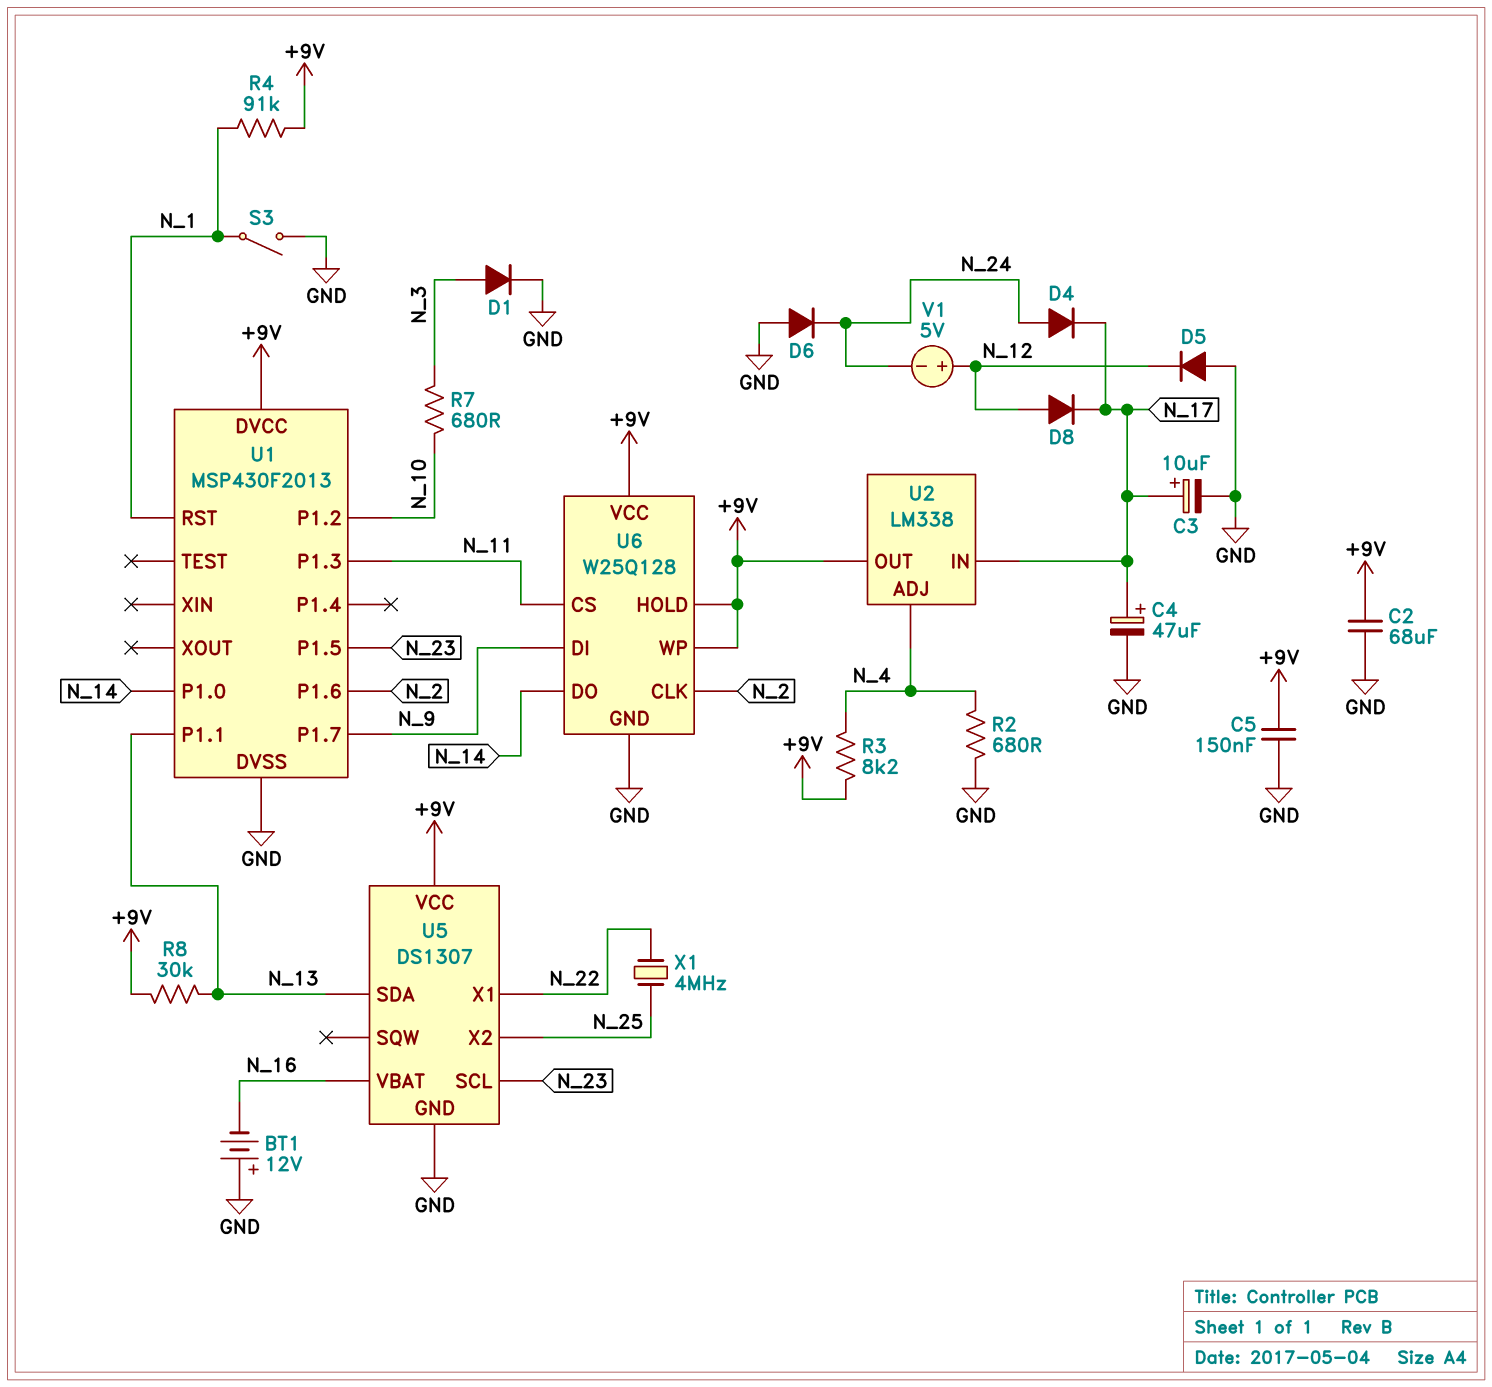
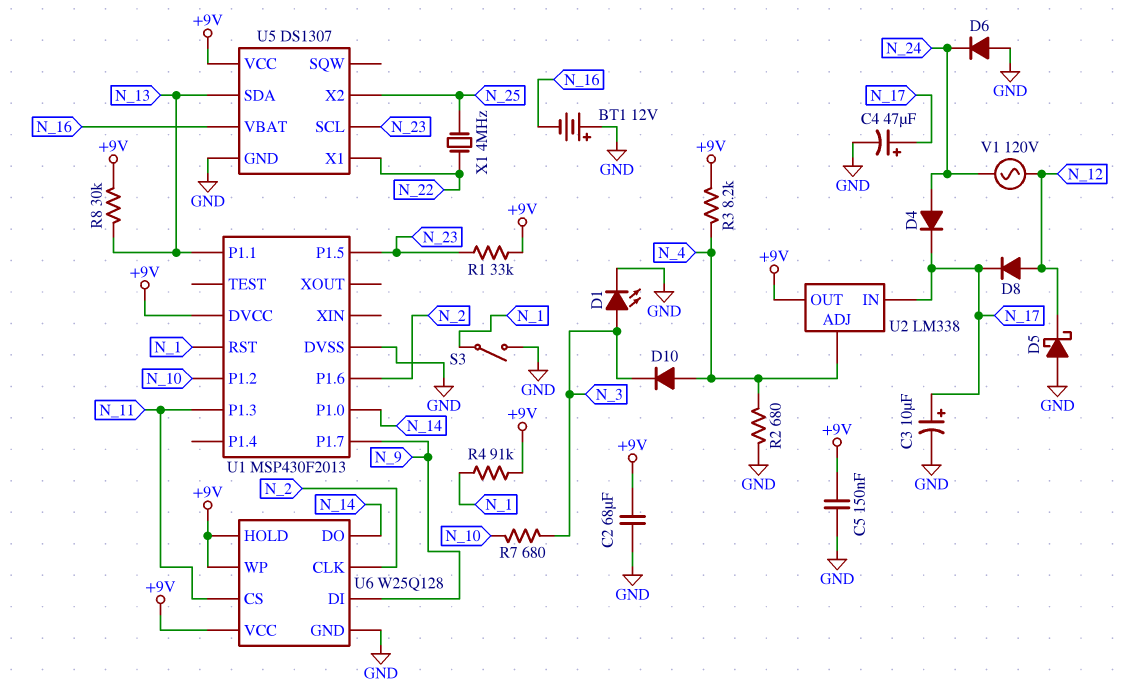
D1: diode (A N_3, K GND) -> LED (A N_3, K GND)
D5: diode (A GND, K N_12) -> schottky (A GND, K N_12)
D10: none -> diode (A N_4, K N_3)
R1: none -> 33k (+9V, N_23)
V1: 5V (plus N_12, minus N_24) -> AC 120V (N_12, N_24)

